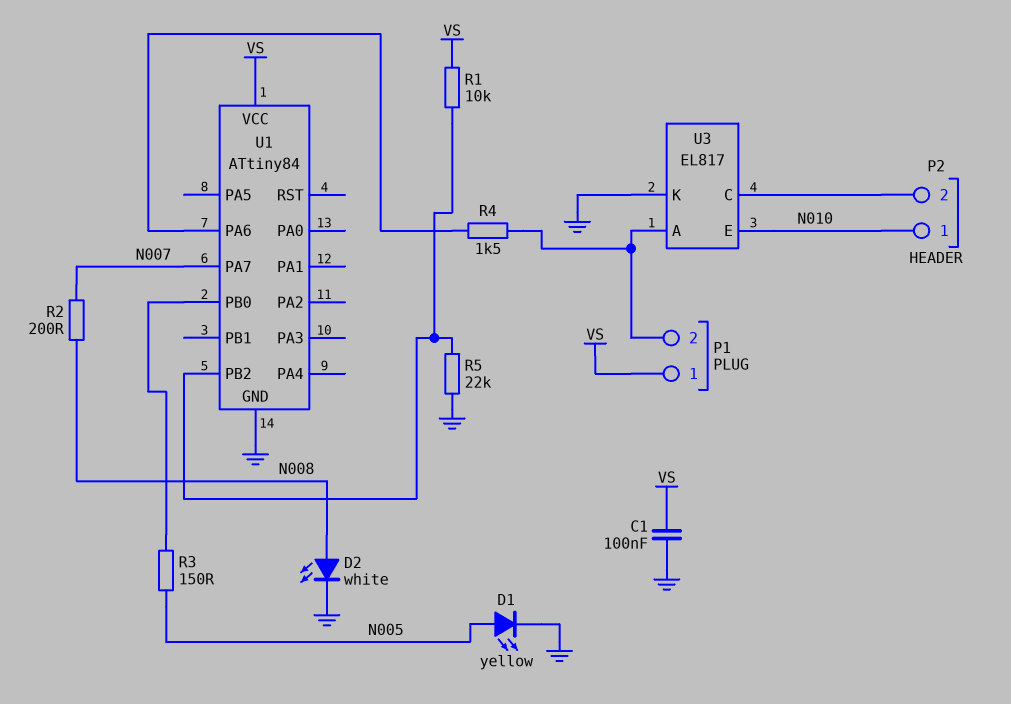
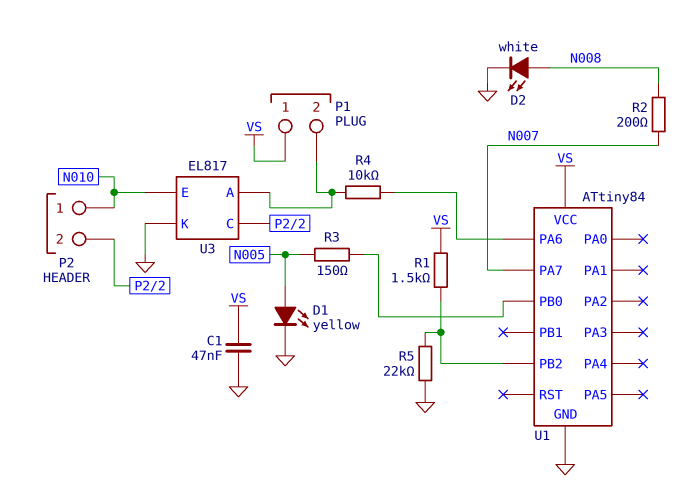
C1: 100nF (GND, VS) -> 47nF (GND, VS)
R1: 10k (U1/PB2, VS) -> 1.5k (U1/PB2, VS)
R4: 1.5k (P1/2, U1/PA6) -> 10k (P1/2, U1/PA6)

